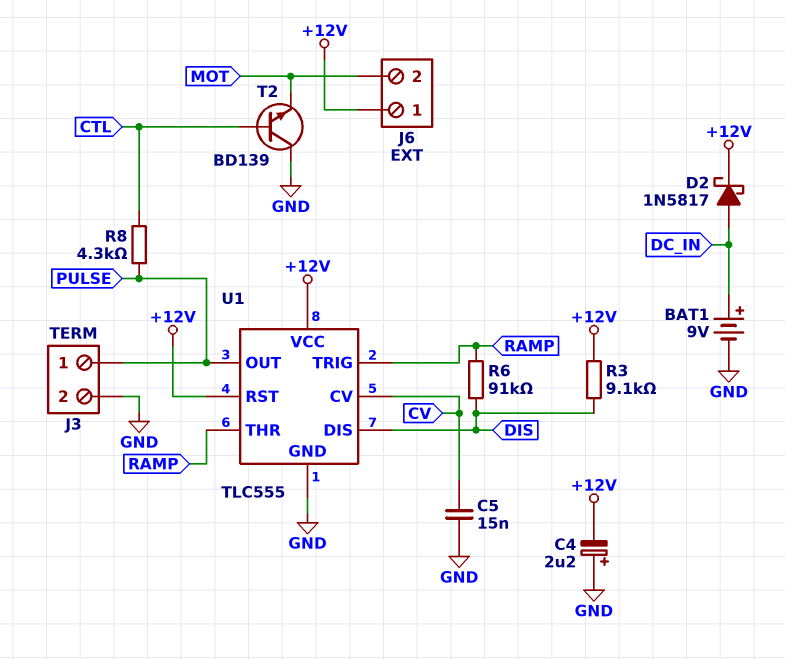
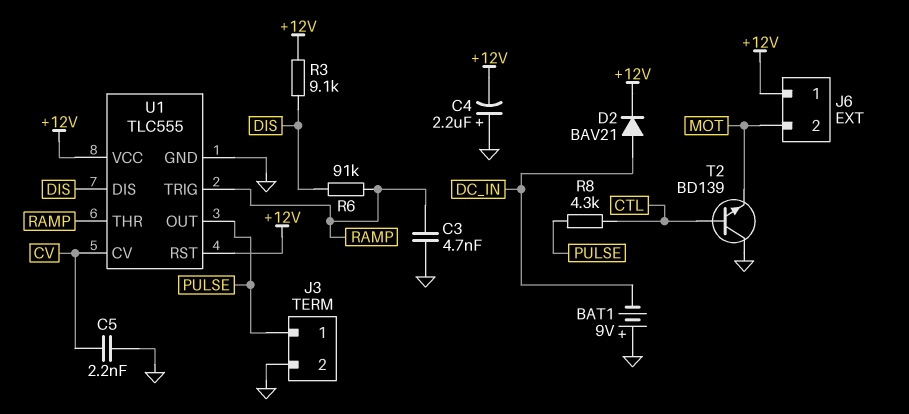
BAT1: 9V (plus DC_IN, minus GND) -> 9V (plus GND, minus DC_IN)
C3: none -> 4.7nF (GND, RAMP)
C5: 15nF (CV, GND) -> 2.2nF (CV, GND)
D2: schottky 1N5817 (A DC_IN, K +12V) -> diode BAV21 (A DC_IN, K +12V)

